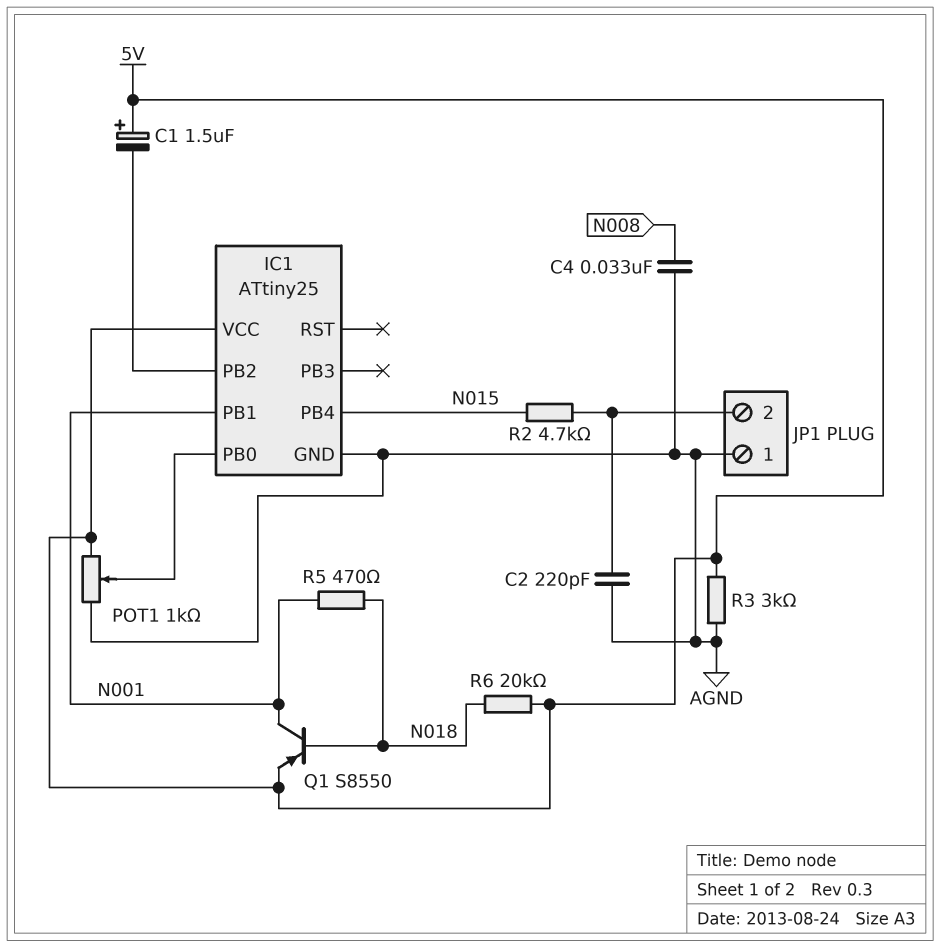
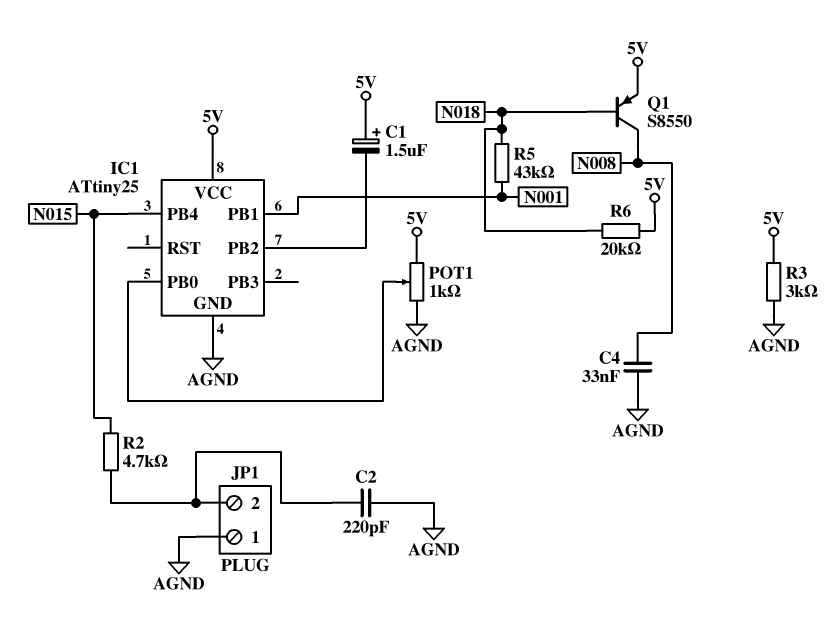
Q1: PNP S8550 (B N018, C N001, E 5V) -> PNP S8550 (B N018, C N008, E 5V)
R5: 470 (N001, N018) -> 43k (N001, N018)

